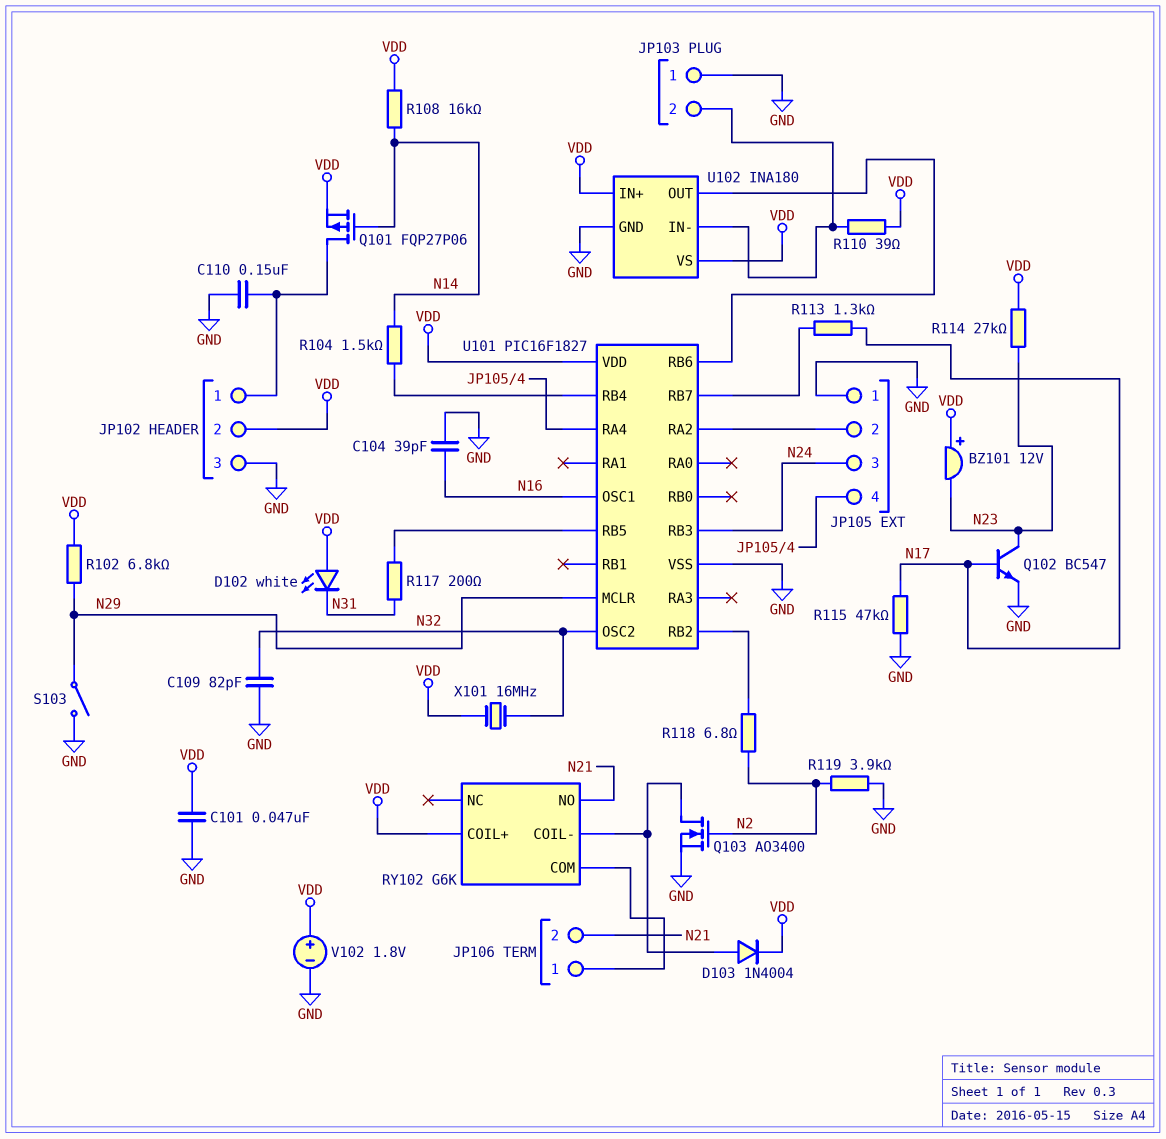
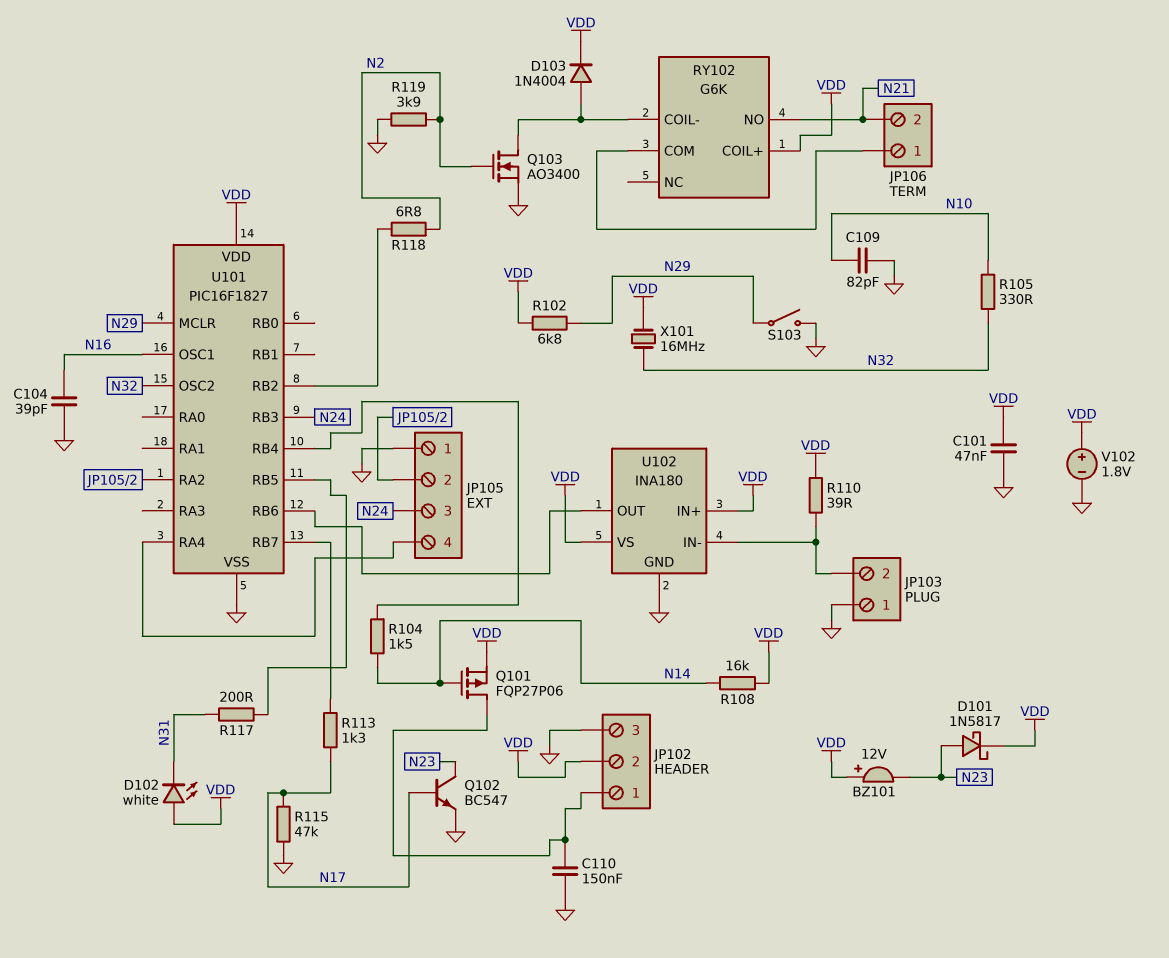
C109: 82pF (GND, N32) -> 82pF (GND, N10)
D101: none -> schottky 1N5817 (A N23, K VDD)
R105: none -> 330 (N10, N32)
R114: 27k (N23, VDD) -> none

